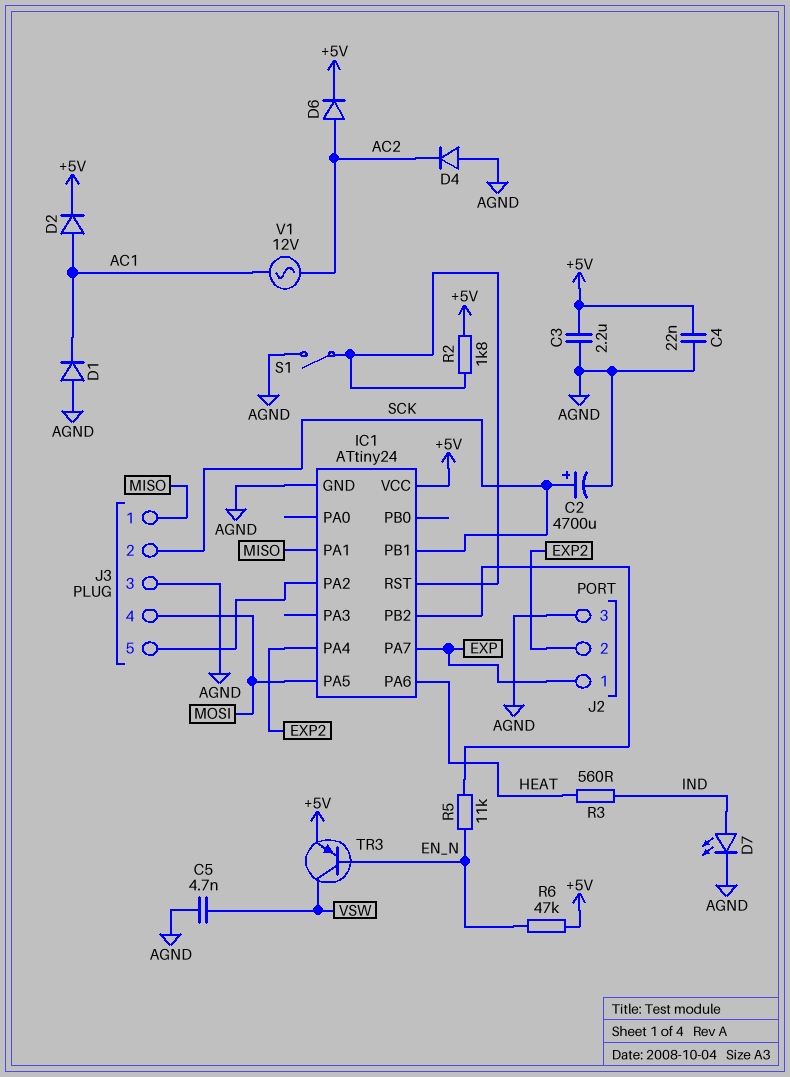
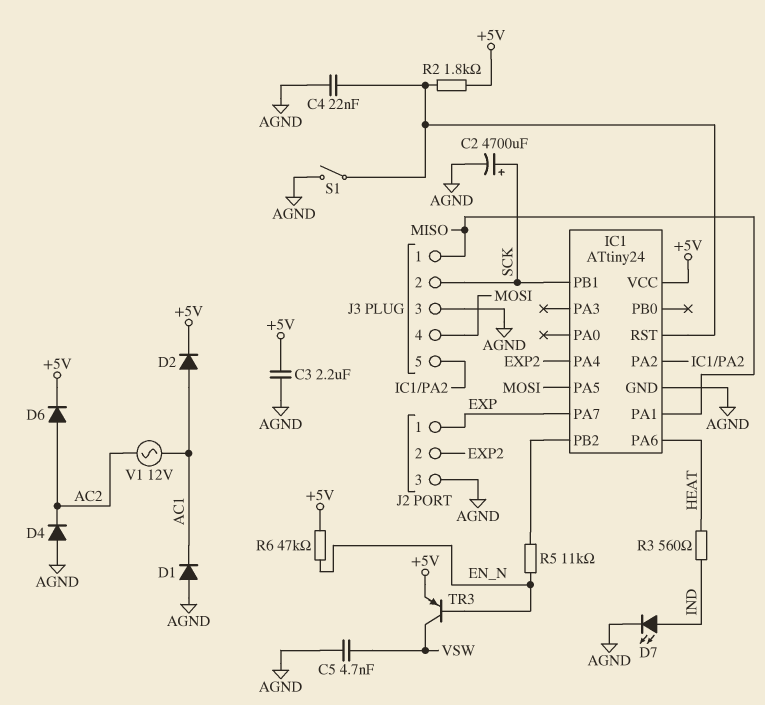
C4: 22nF (+5V, AGND) -> 22nF (AGND, IC1/RST)

